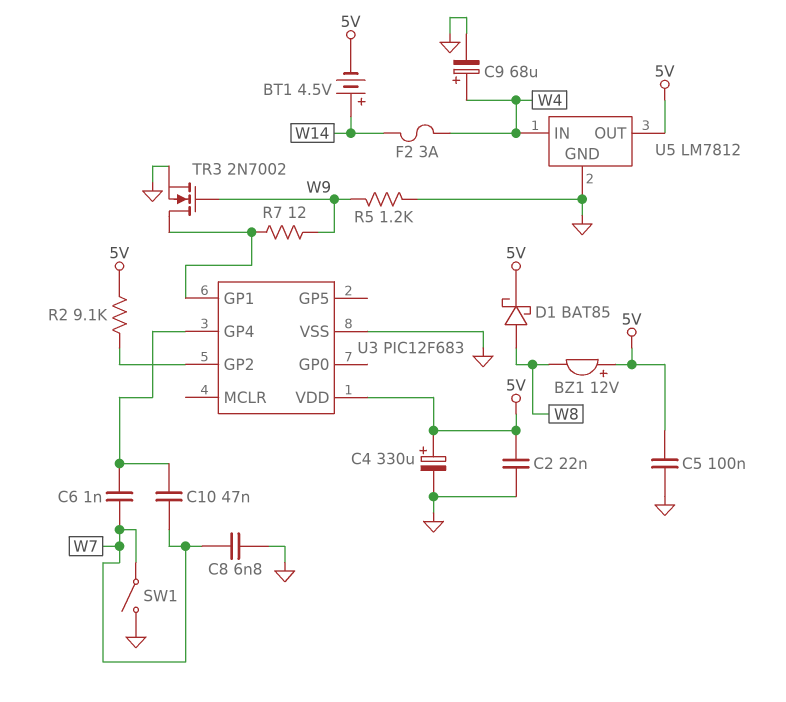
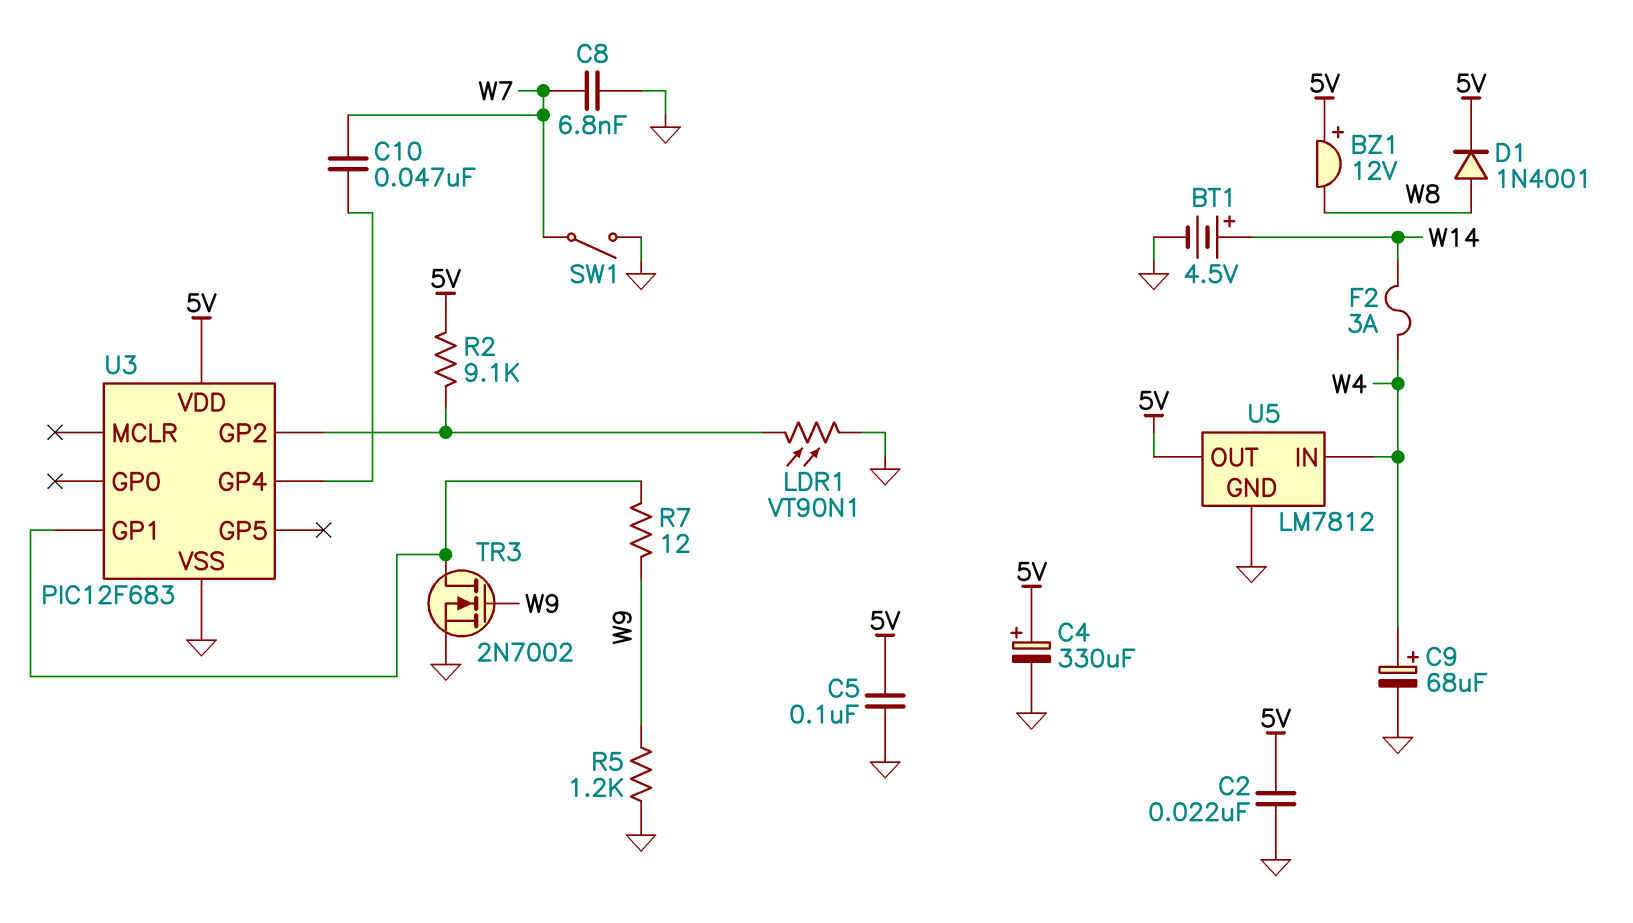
BT1: 4.5V (plus W14, minus 5V) -> 4.5V (plus W14, minus GND)
C6: 1nF (U3/GP4, W7) -> none
D1: schottky BAT85 (A W8, K 5V) -> diode 1N4001 (A W8, K 5V)
LDR1: none -> VT90N1 (GND, U3/GP2)

